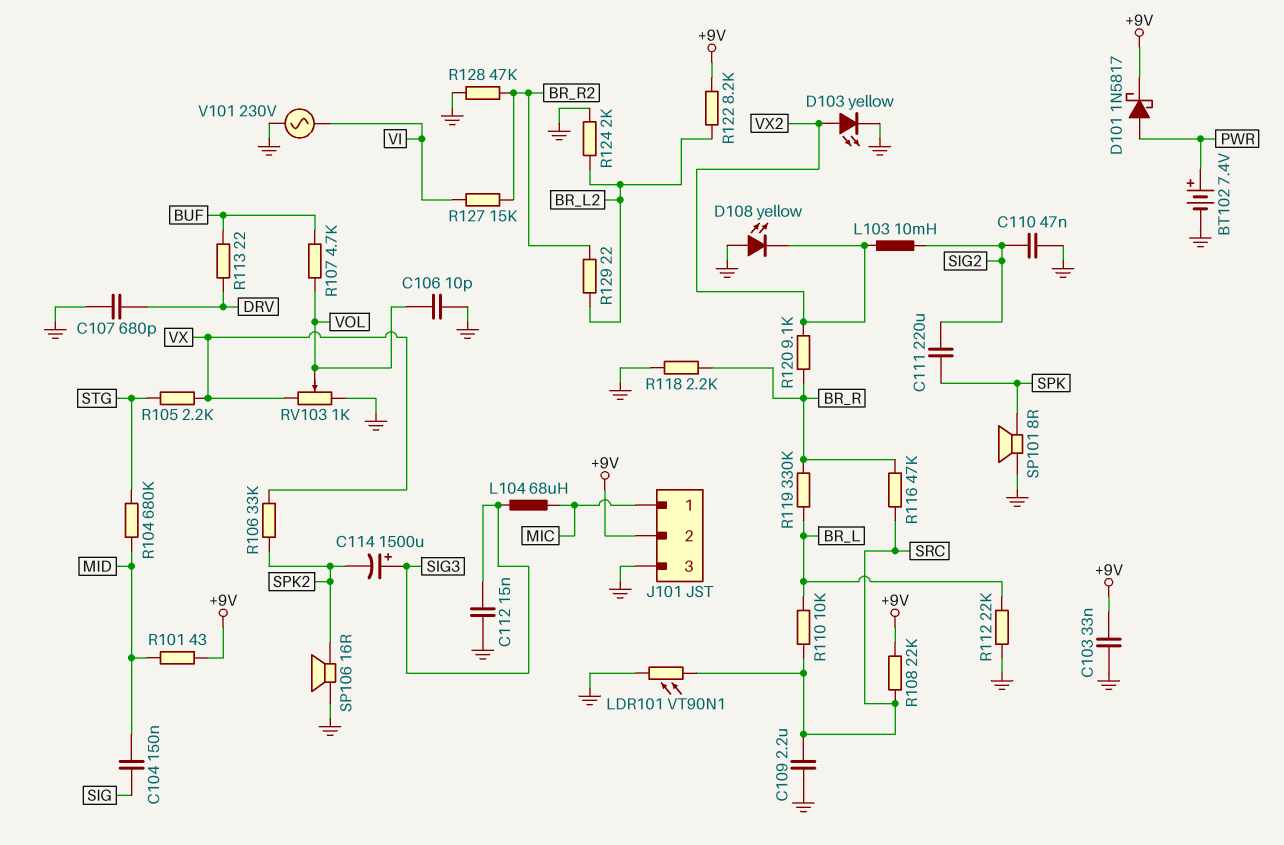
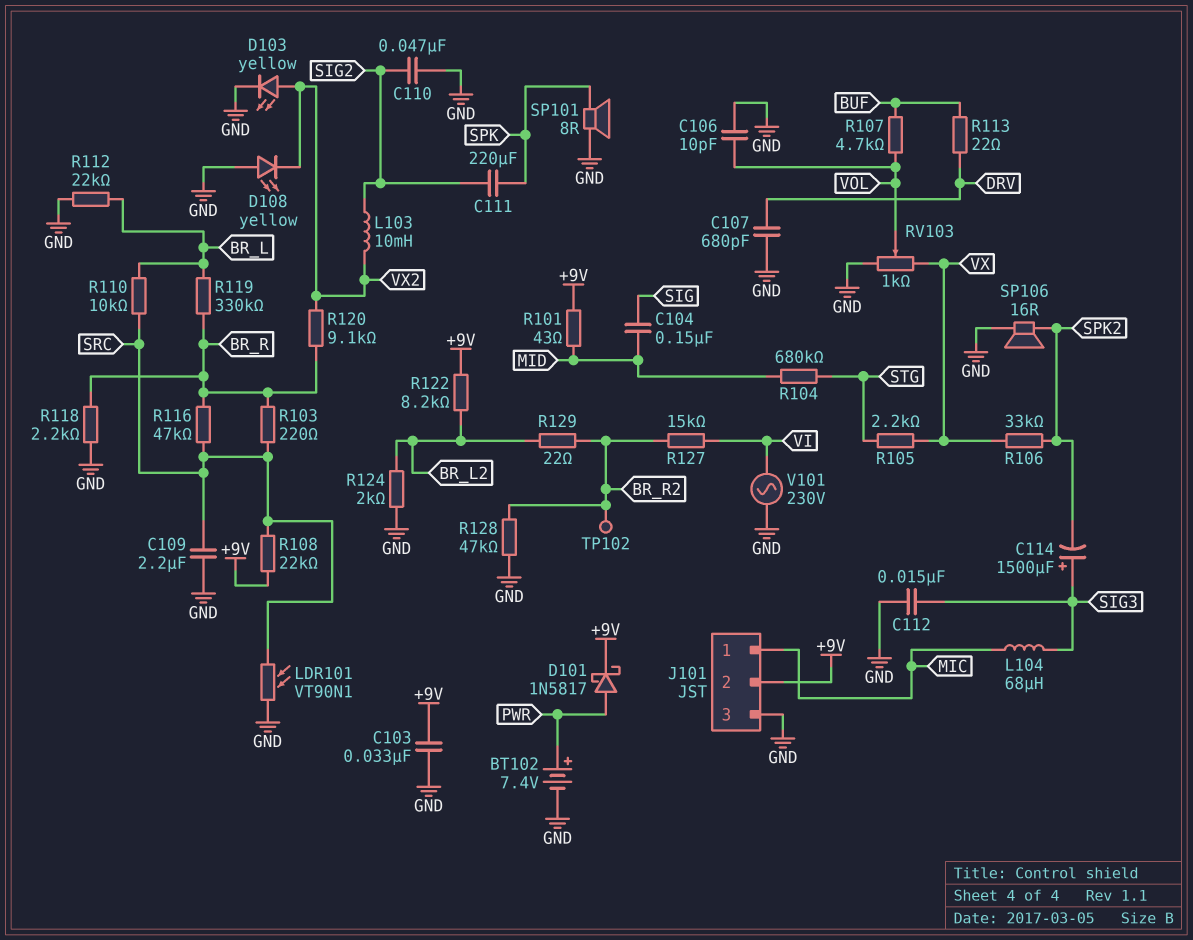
R103: none -> 220 (BR_R, SRC)
TP102: none -> test point (BR_R2)

